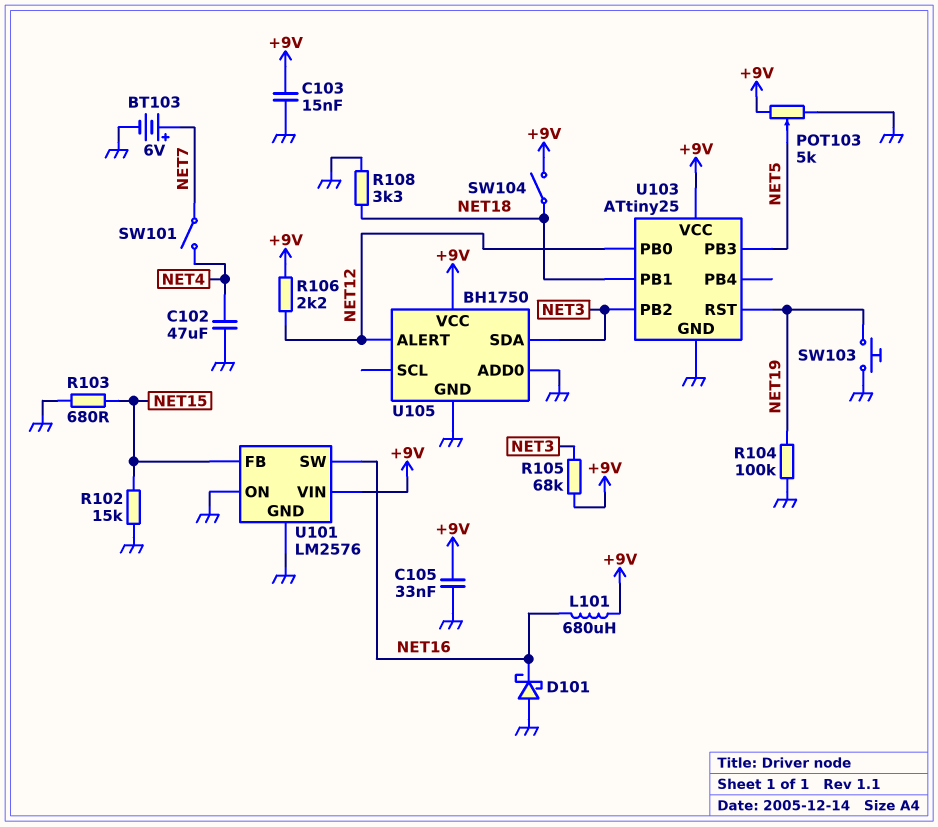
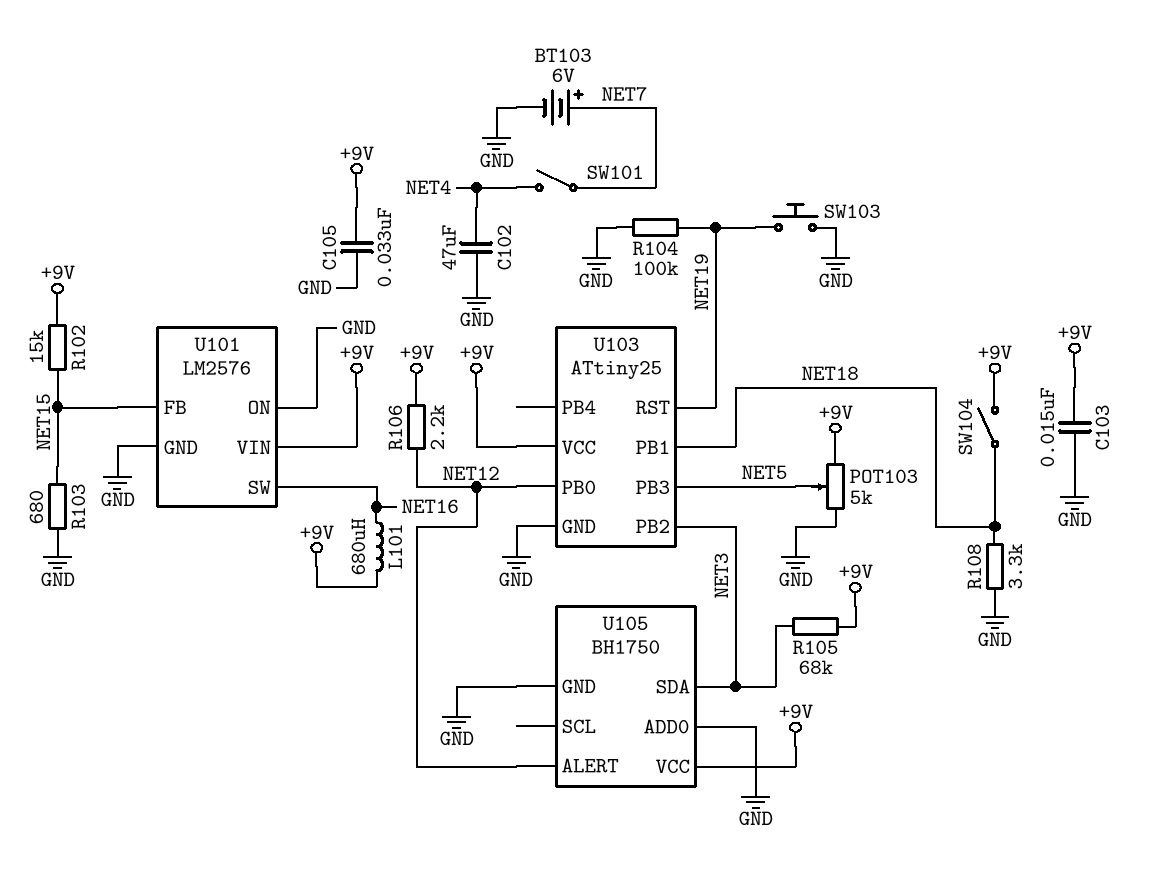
D101: schottky (A GND, K NET16) -> none
R102: 15k (GND, NET15) -> 15k (+9V, NET15)

